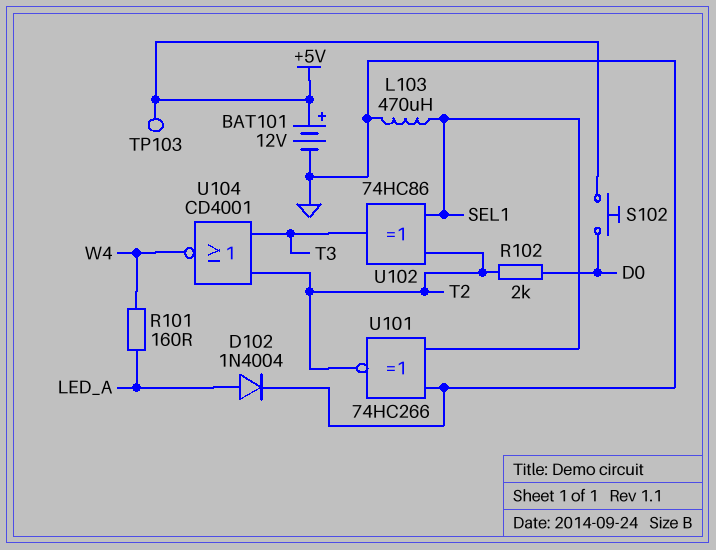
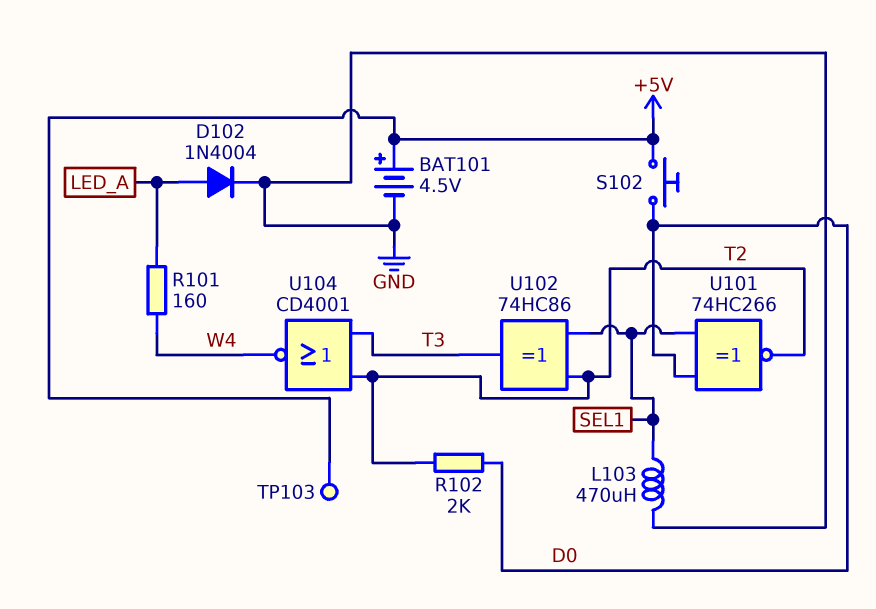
BAT101: 12V (plus +5V, minus GND) -> 4.5V (plus +5V, minus GND)
U101: XNOR 74HC266 (in GND, in SEL1, out T2) -> XNOR 74HC266 (in D0, in SEL1, out T2)

